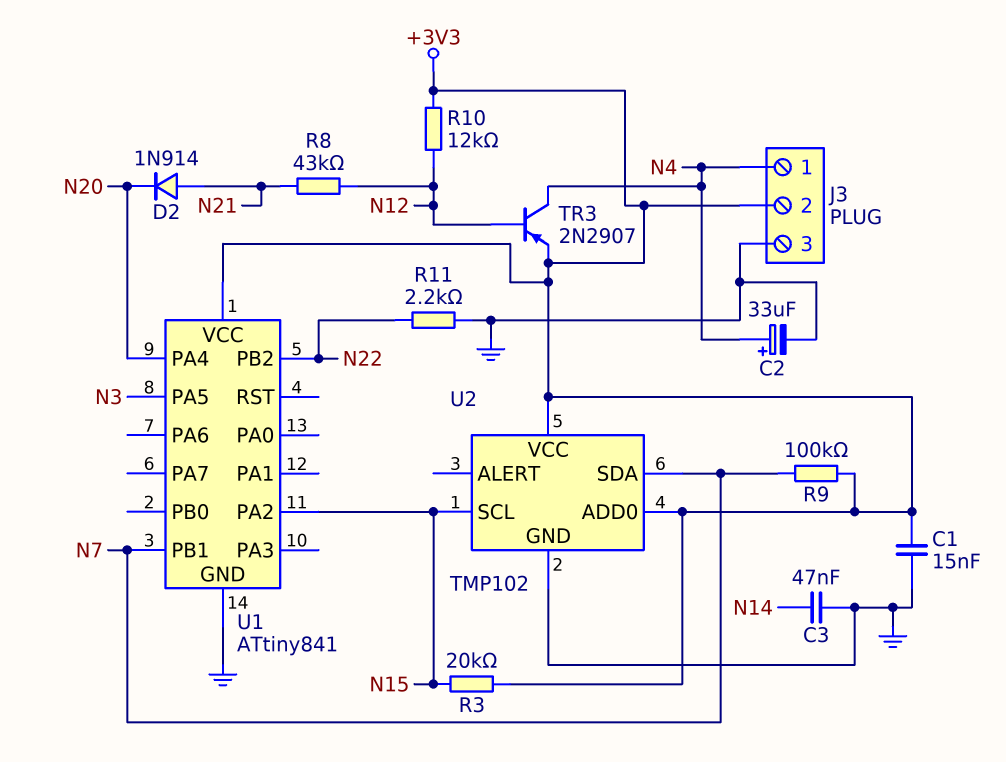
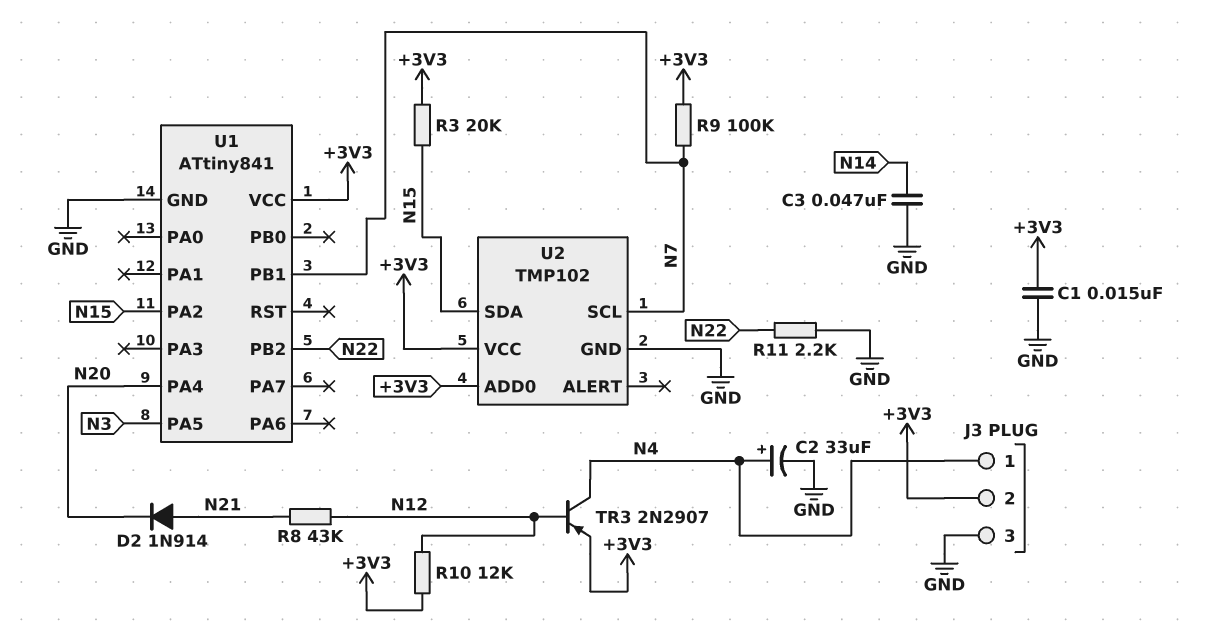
U2 pin SCL: N15 -> N7
U2 pin SDA: N7 -> N15

